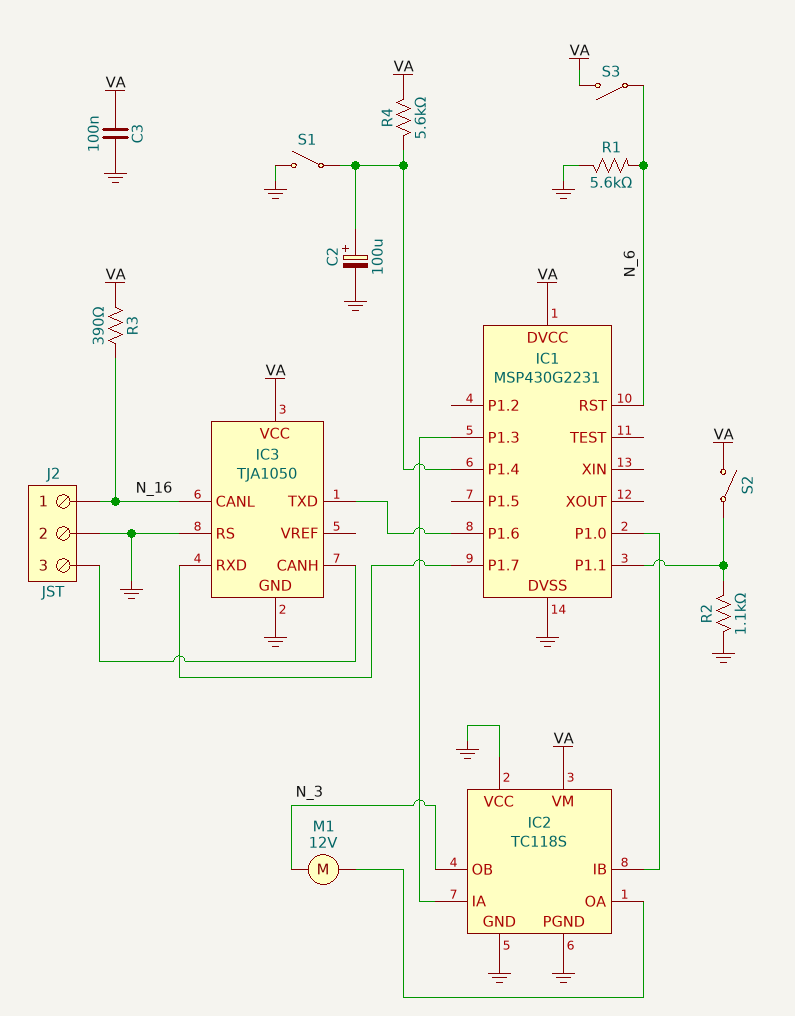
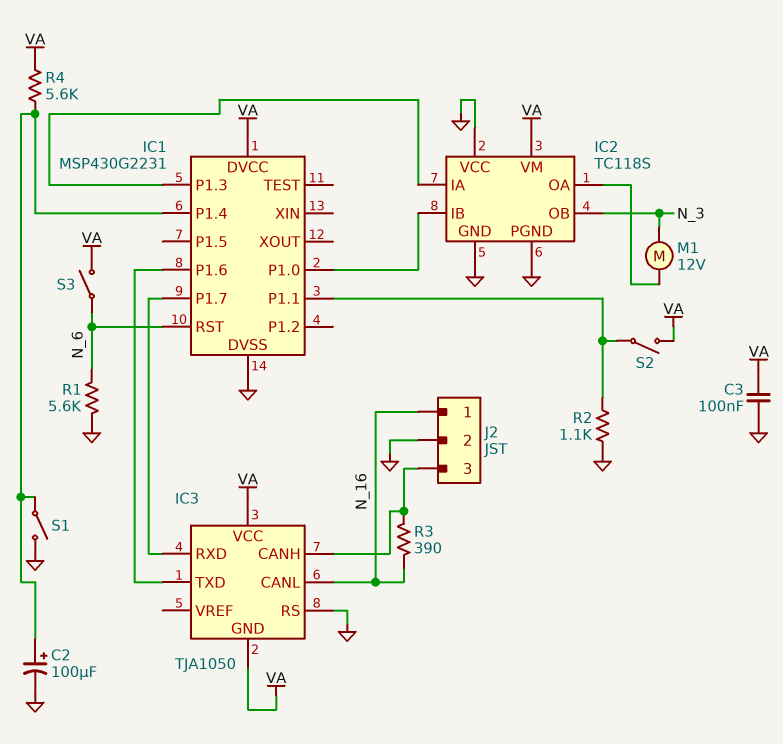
IC3 pin GND: GND -> VA
R3: 390 (N_16, VA) -> 390 (IC3/CANH, N_16)

